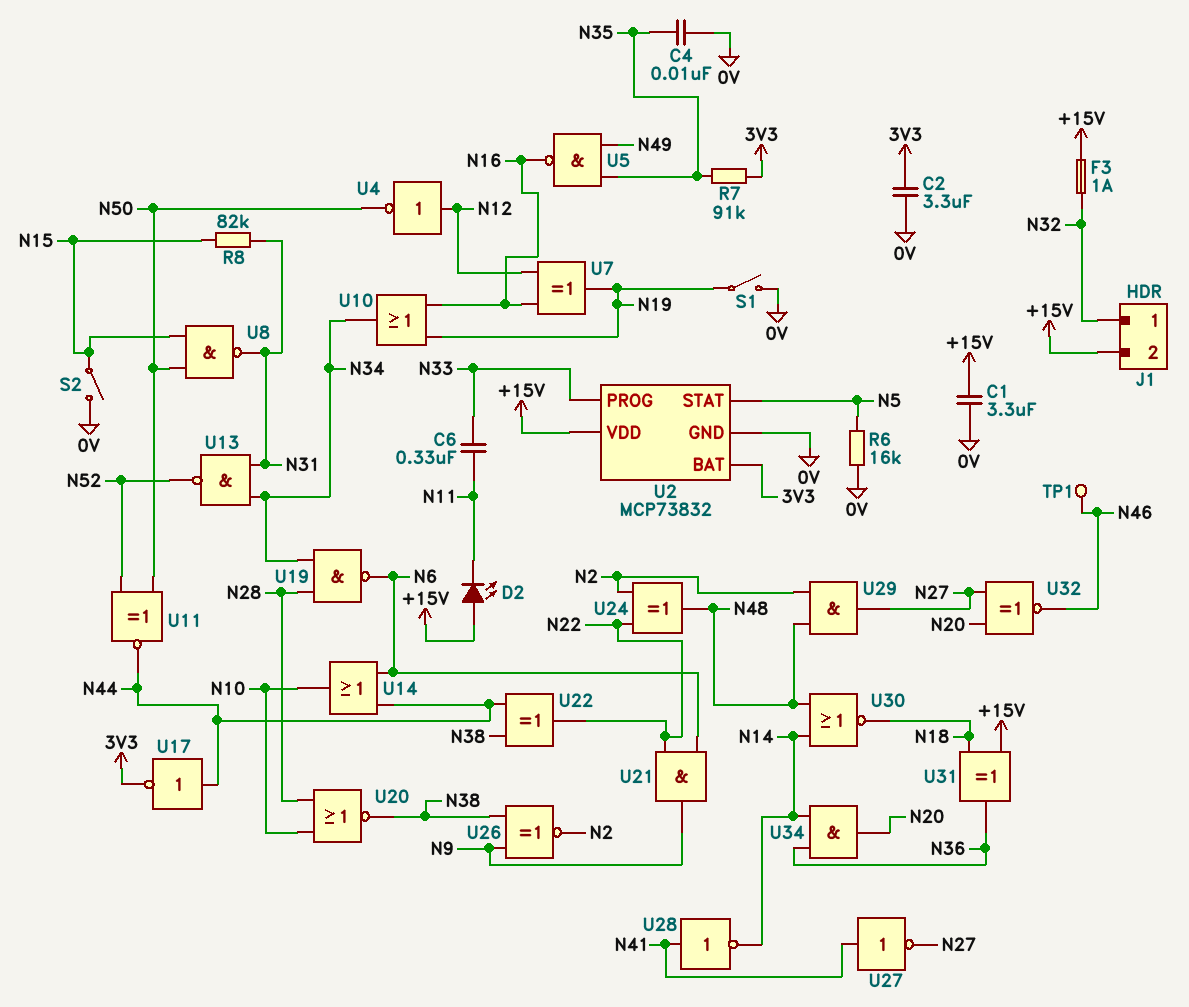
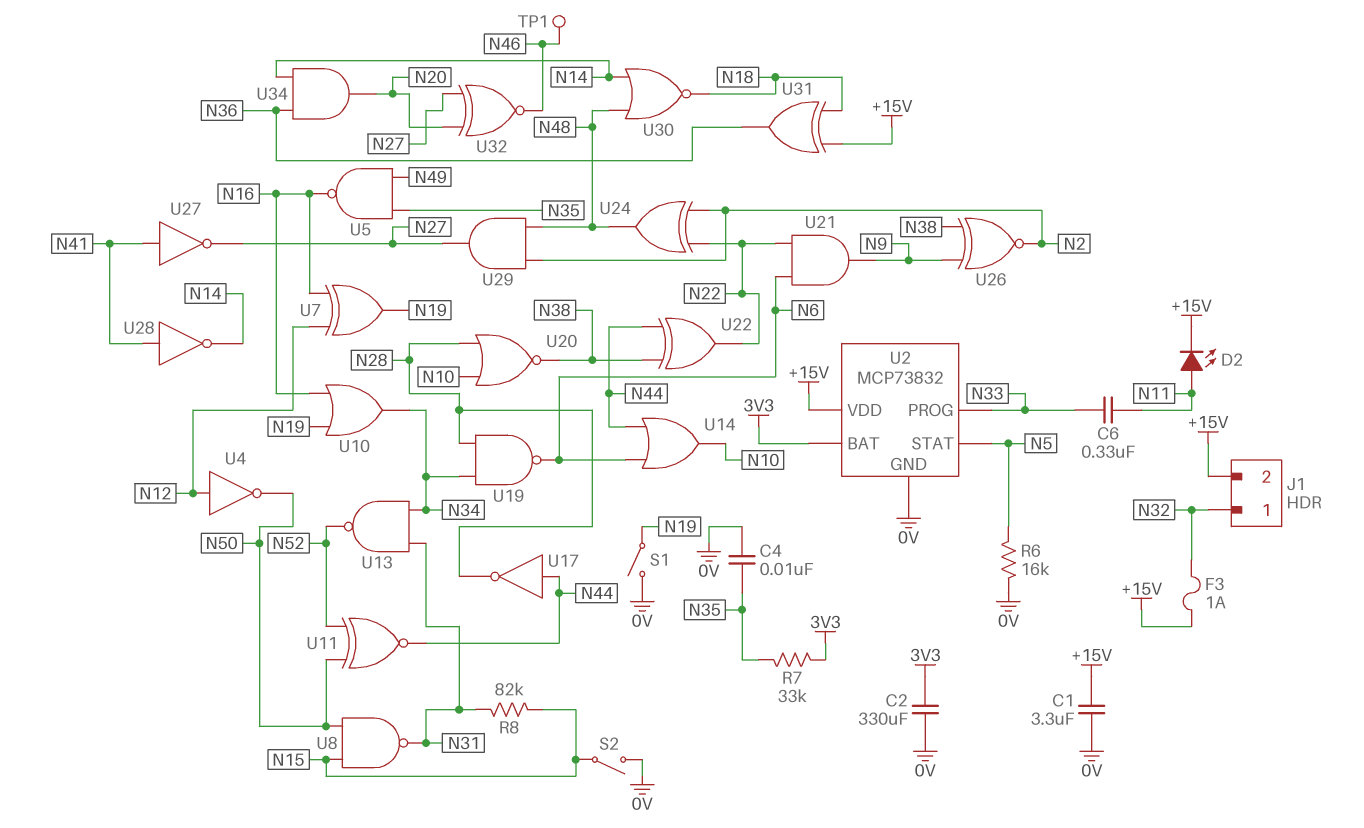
C2: 3.3uF (0V, 3V3) -> 330uF (0V, 3V3)
D2: LED (A +15V, K N11) -> LED (A N11, K +15V)
R7: 91k (3V3, N35) -> 33k (3V3, N35)
U17: NOT (in N44, out 3V3) -> NOT (in N44, out N28)

